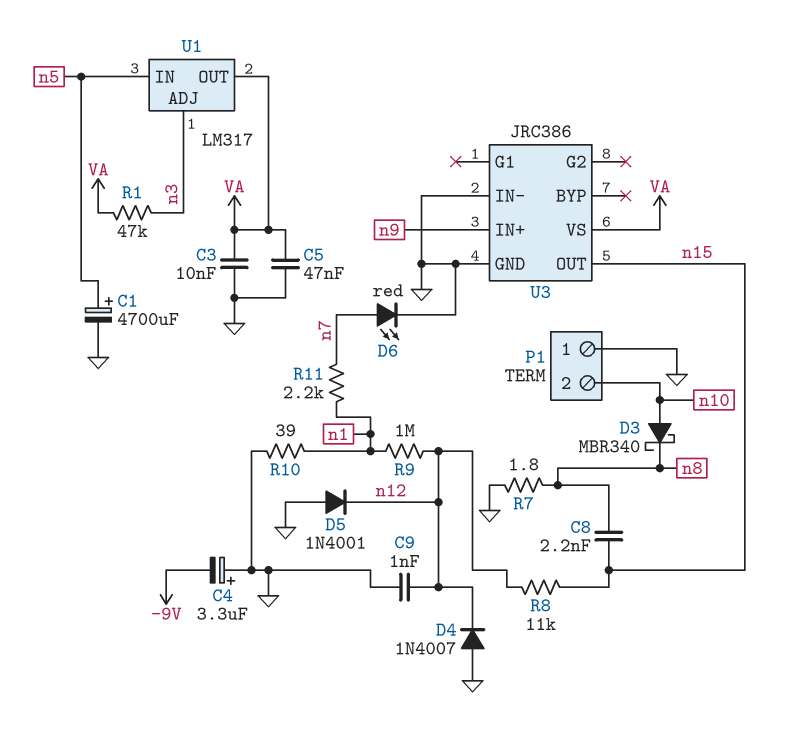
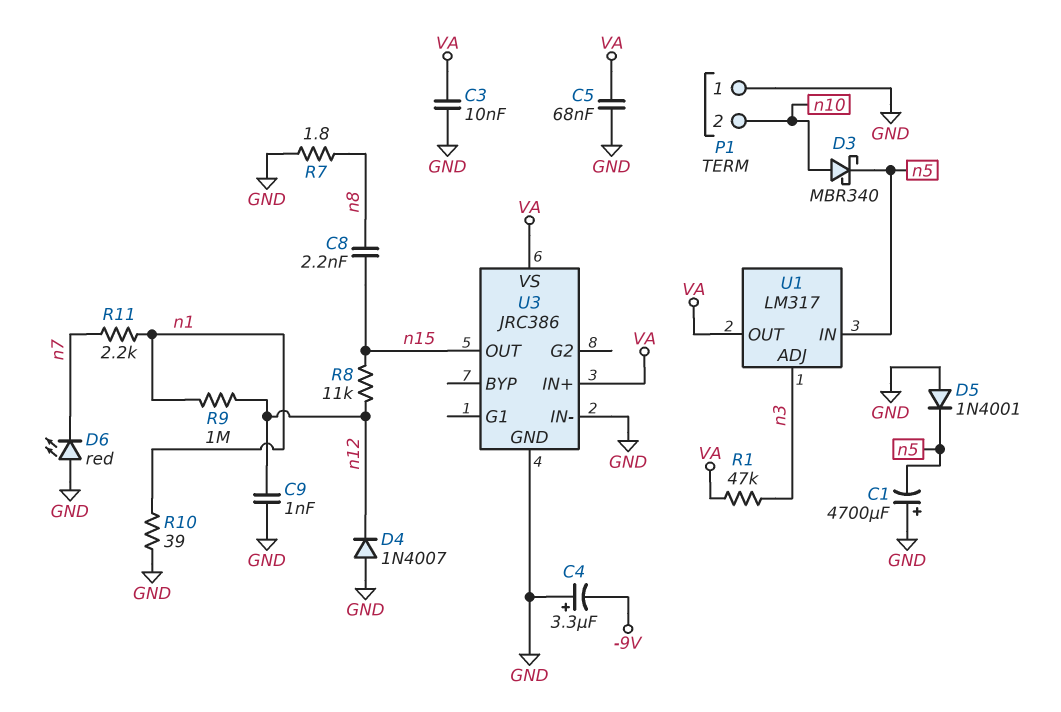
C1: 4700uF (plus n5, minus GND) -> 4700uF (plus GND, minus n5)
C5: 47nF (GND, VA) -> 68nF (GND, VA)
D3: schottky MBR340 (A n10, K n8) -> schottky MBR340 (A n10, K n5)
D5: diode 1N4001 (A GND, K n12) -> diode 1N4001 (A GND, K n5)
D6: LED red (A n7, K GND) -> LED red (A GND, K n7)
U3 pin IN+: n9 -> VA

